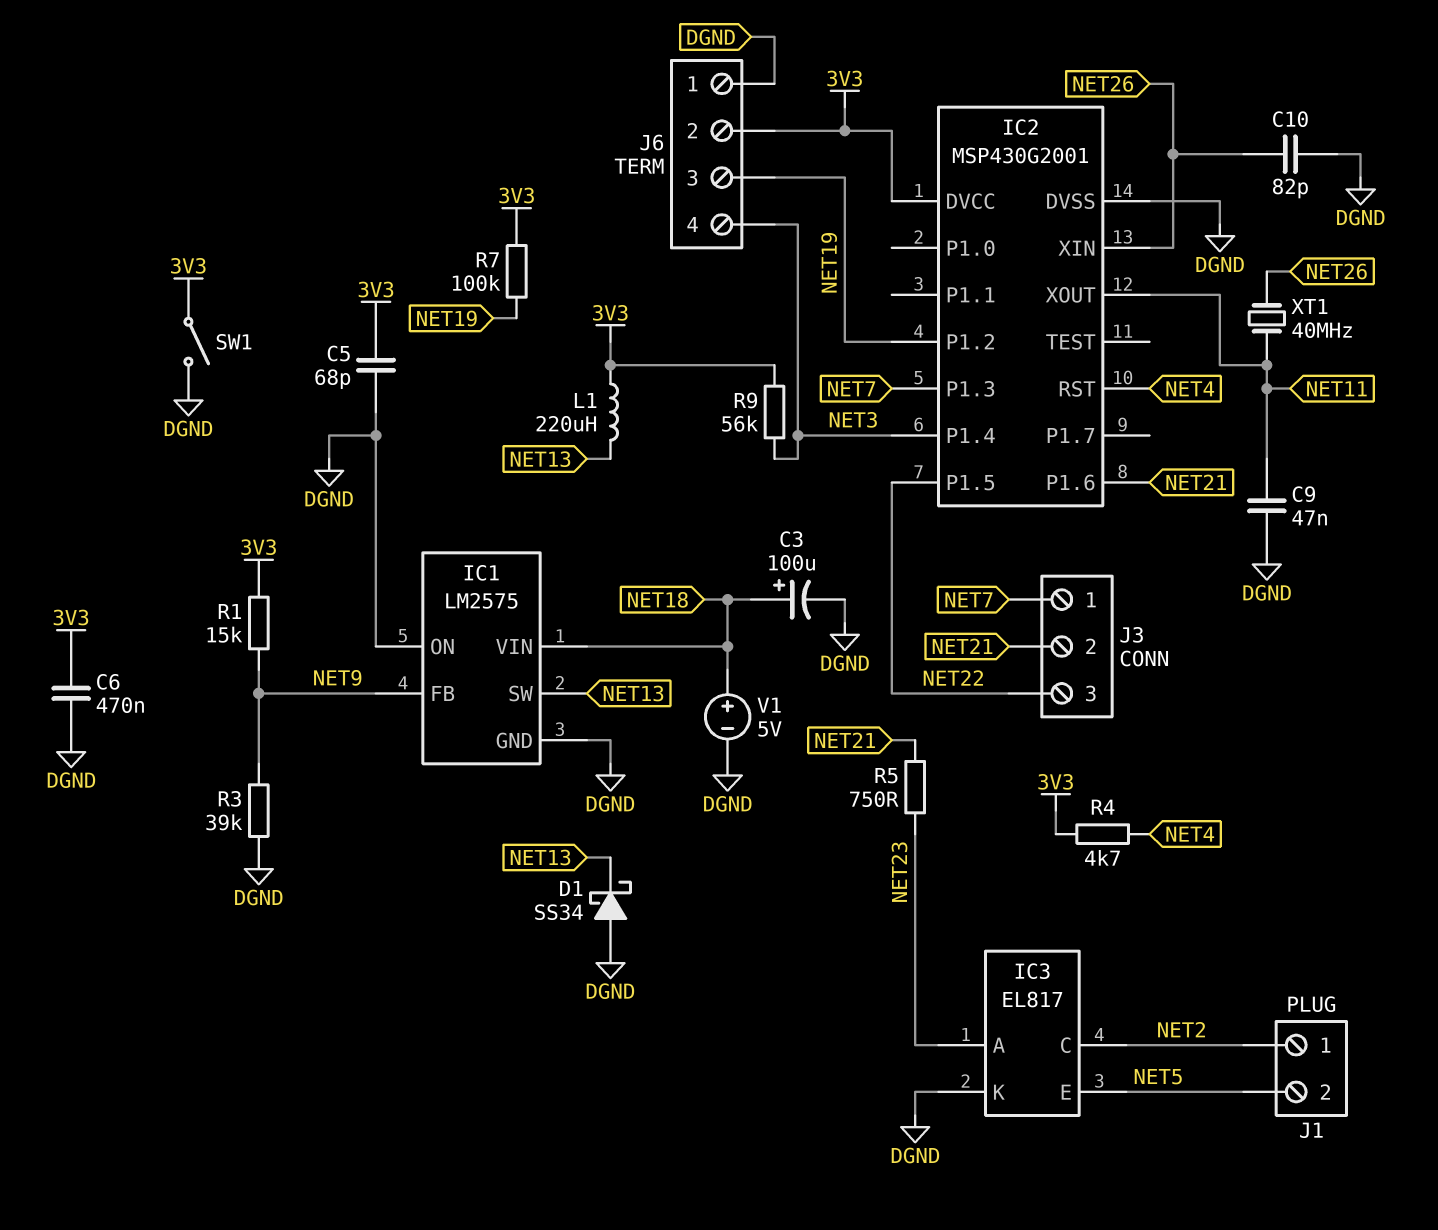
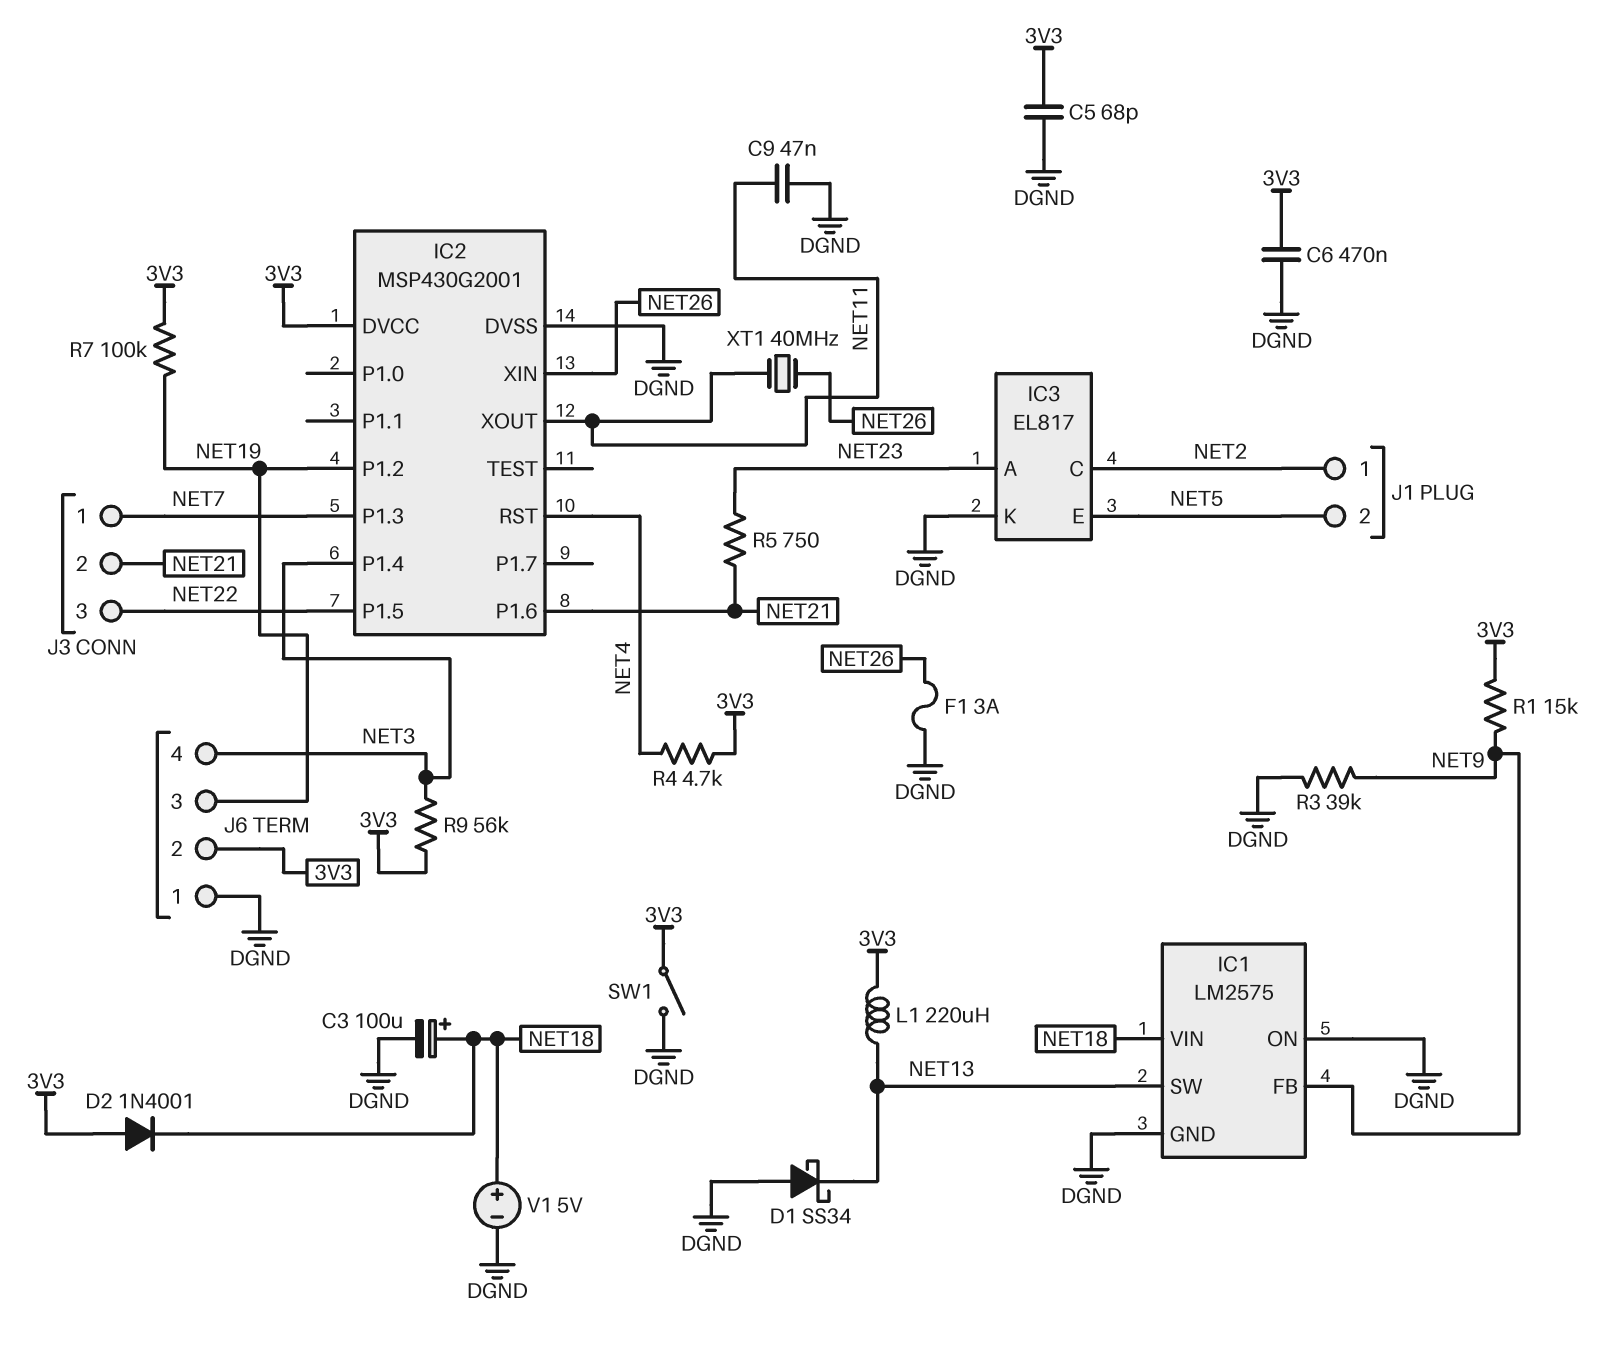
C10: 82pF (DGND, NET26) -> none
D2: none -> diode 1N4001 (A 3V3, K NET18)
F1: none -> 3A (DGND, NET26)

